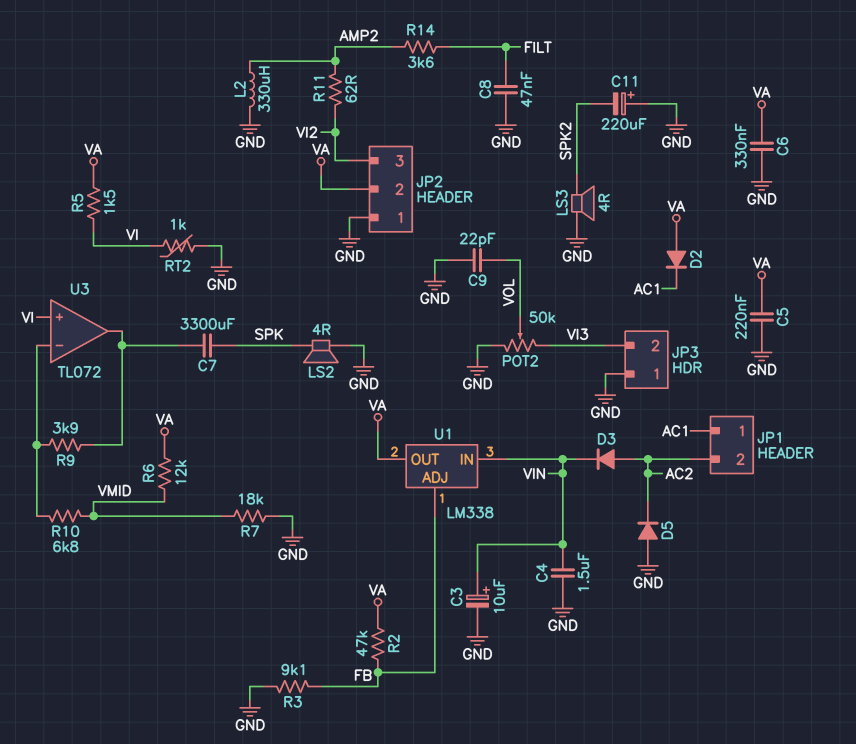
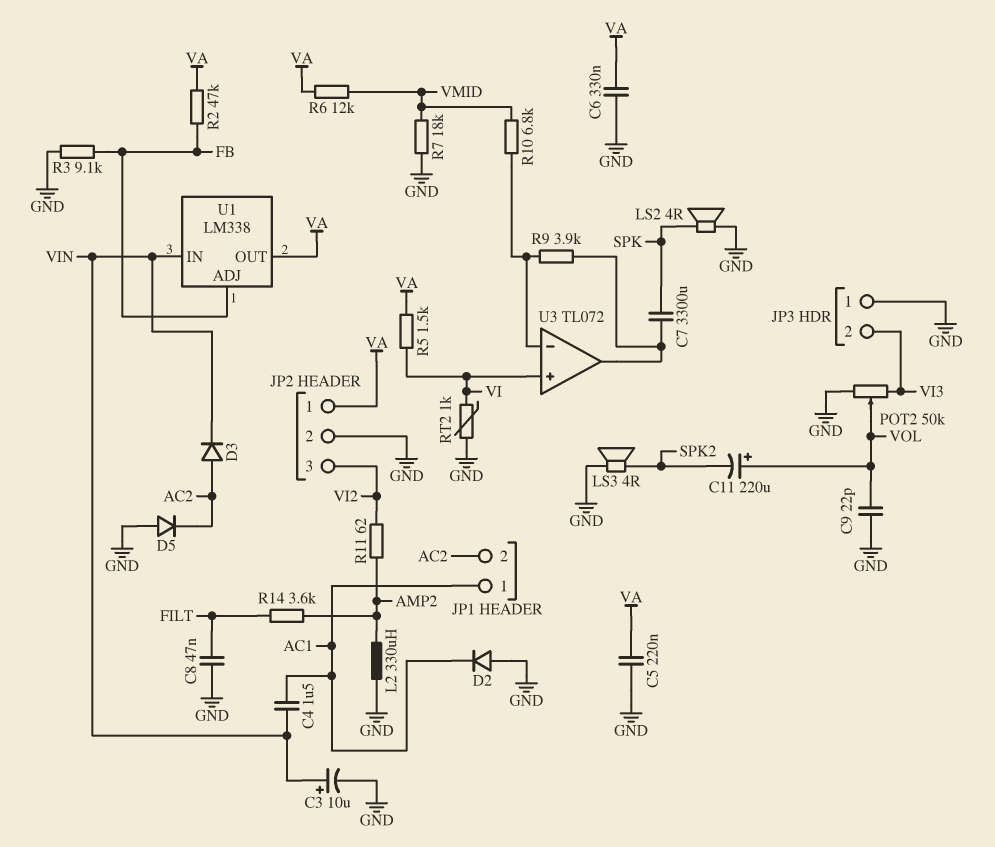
C4: 1.5uF (GND, VIN) -> 1.5uF (AC1, VIN)
C11: 220uF (plus GND, minus SPK2) -> 220uF (plus VOL, minus SPK2)
D2: diode (A VA, K AC1) -> diode (A GND, K AC1)
JP2 pin 1: GND -> VA
JP2 pin 2: VA -> GND

